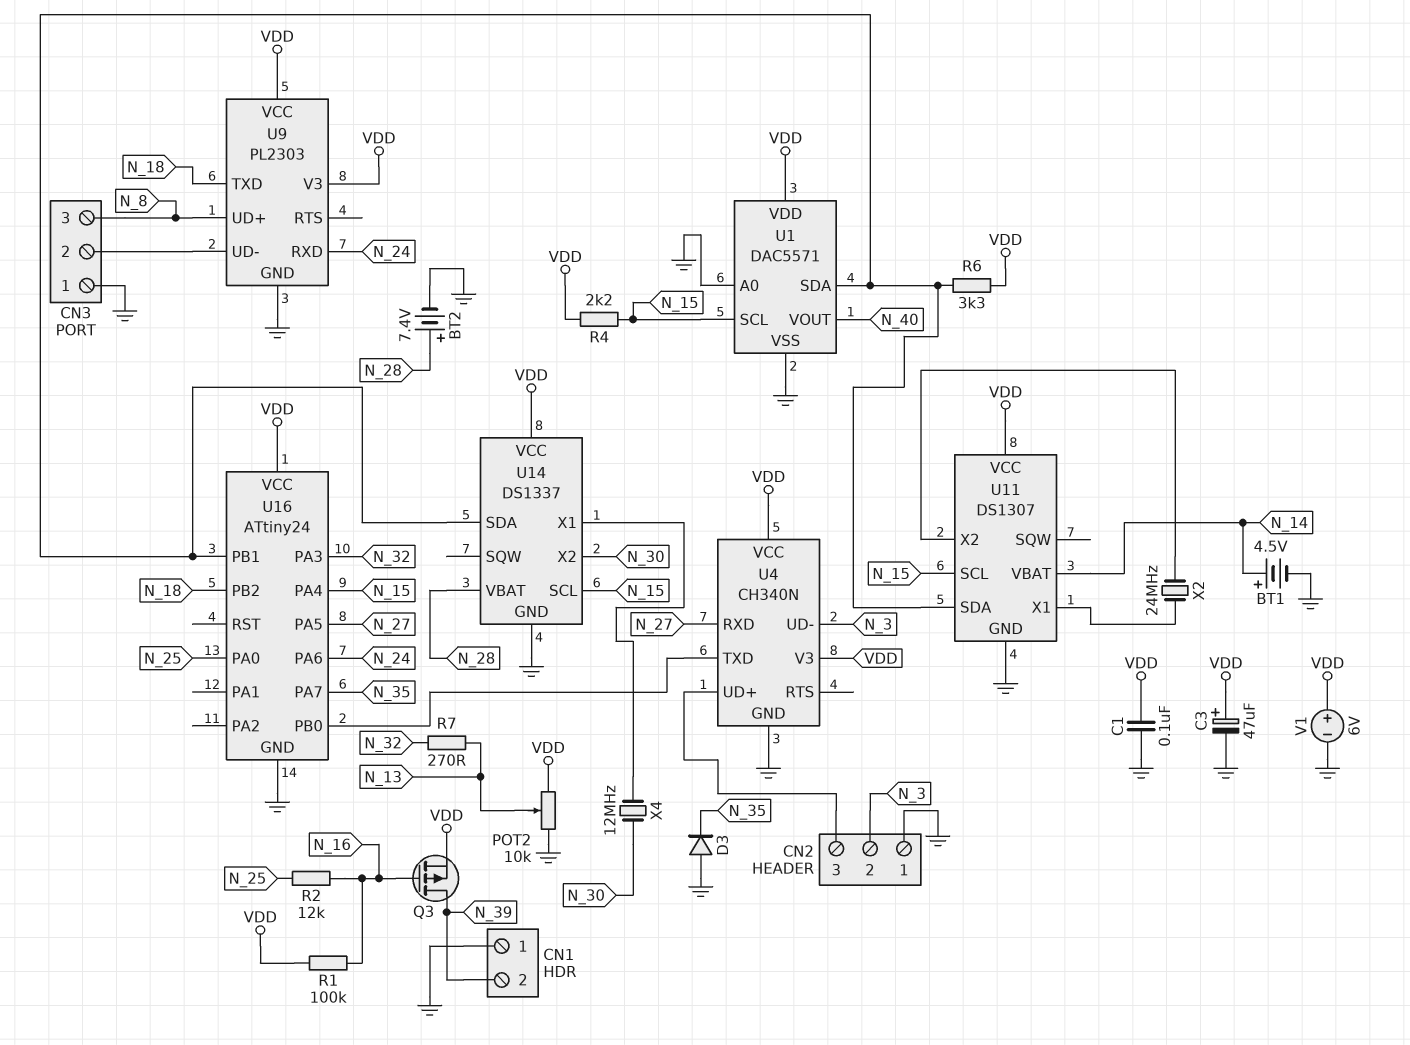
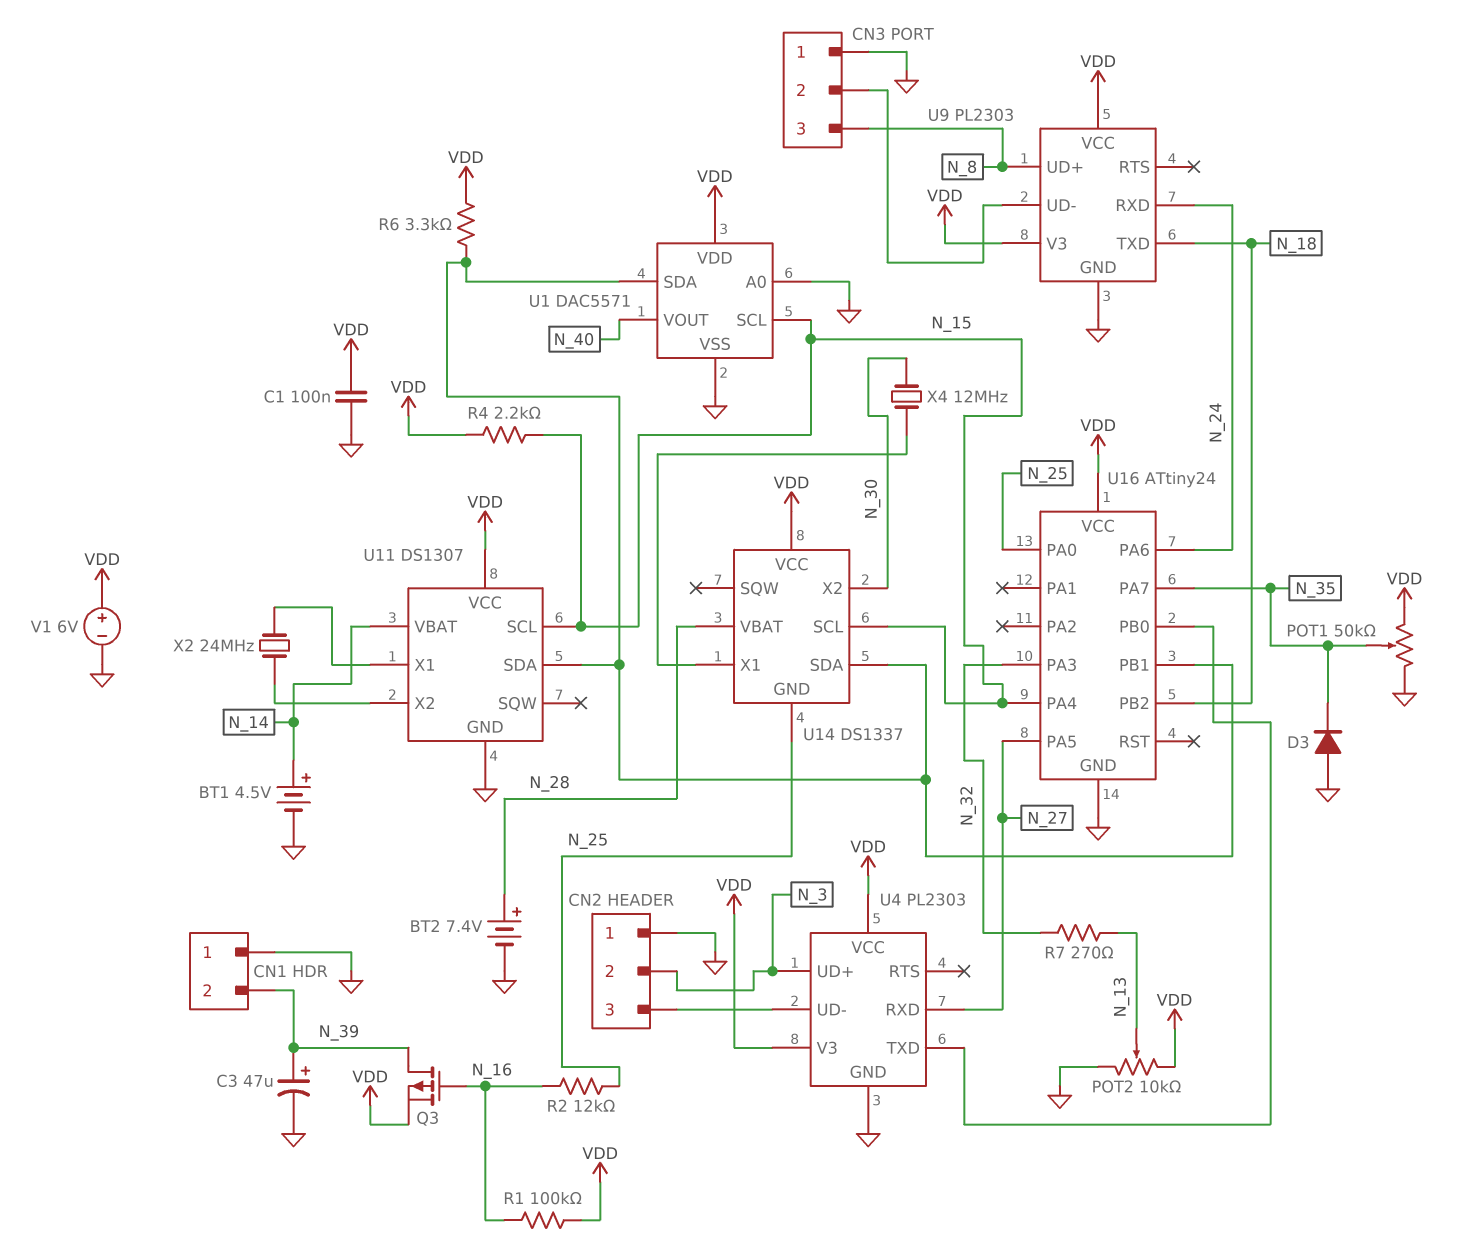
C3: 47uF (plus VDD, minus GND) -> 47uF (plus N_39, minus GND)
POT1: none -> 50k (GND, VDD, wiper N_35)
U4: CH340N -> PL2303
U4 pin UD+: CN2/3 -> N_3
U4 pin UD-: N_3 -> CN2/3
U14 pin GND: GND -> N_25

